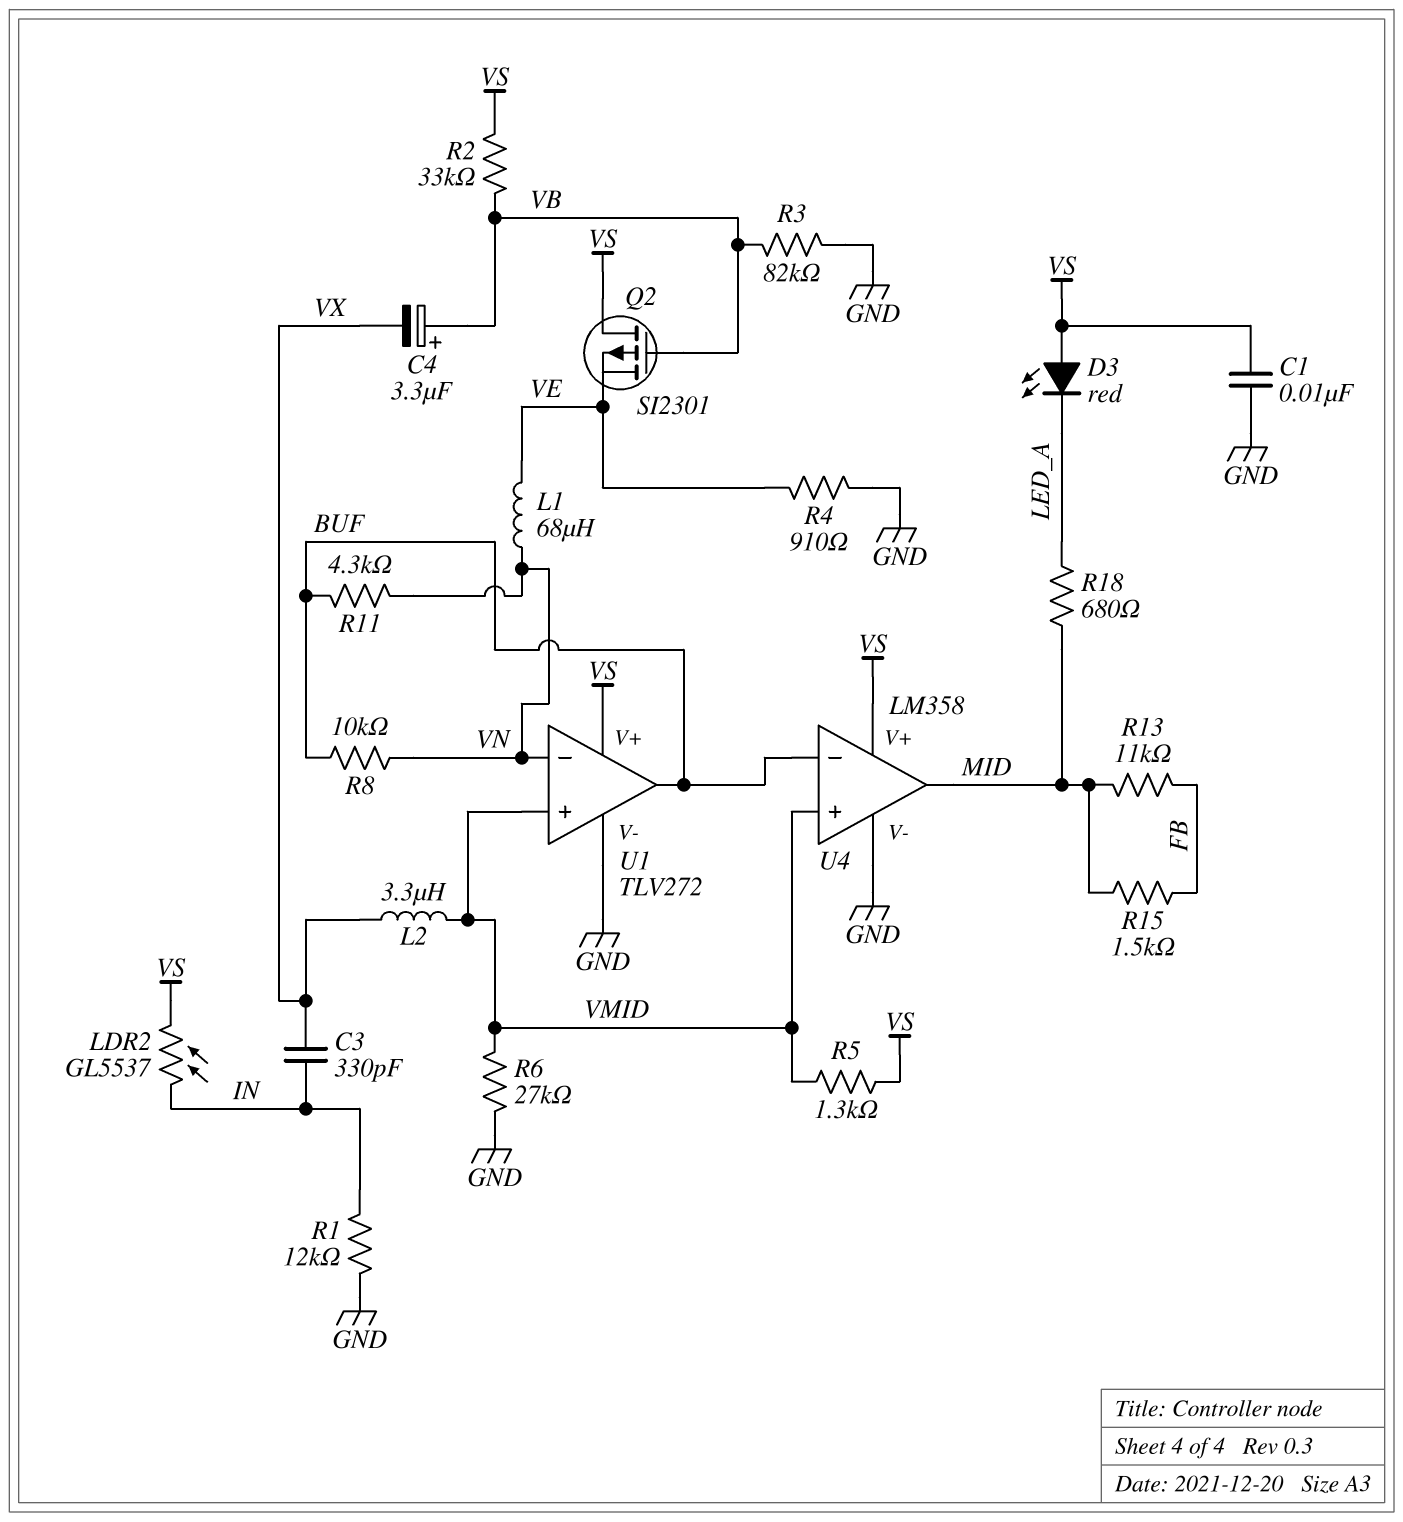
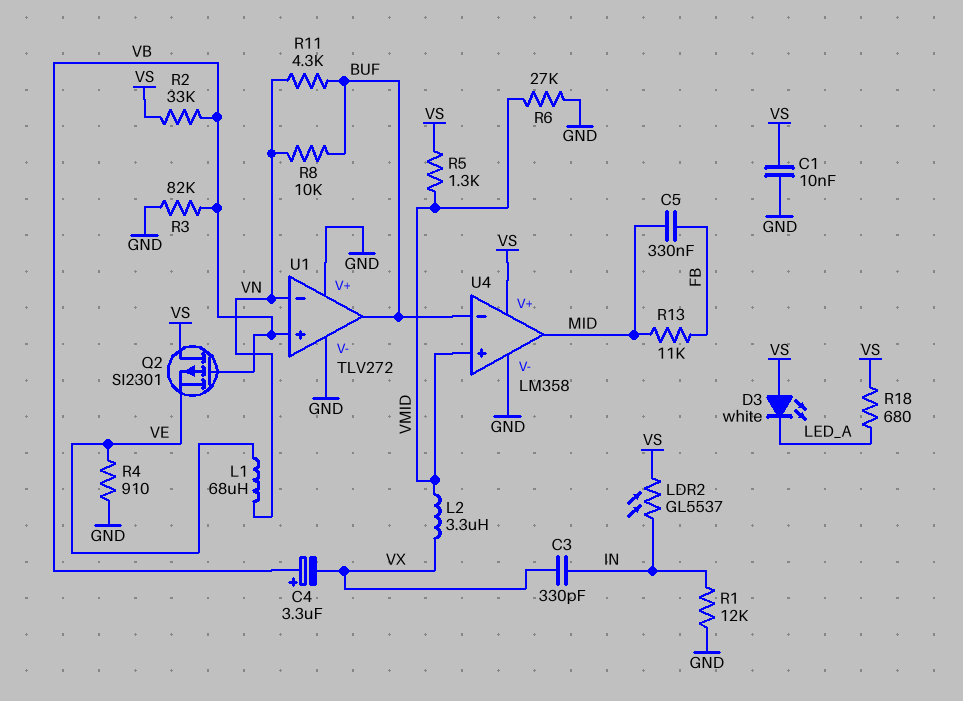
C5: none -> 330nF (FB, MID)
D3: LED red (A VS, K LED_A) -> LED white (A VS, K LED_A)
R15: 1.5k (FB, MID) -> none
R18: 680 (LED_A, MID) -> 680 (LED_A, VS)
U1 pin V+: VS -> GND
U1 pin in+: VMID -> VB

